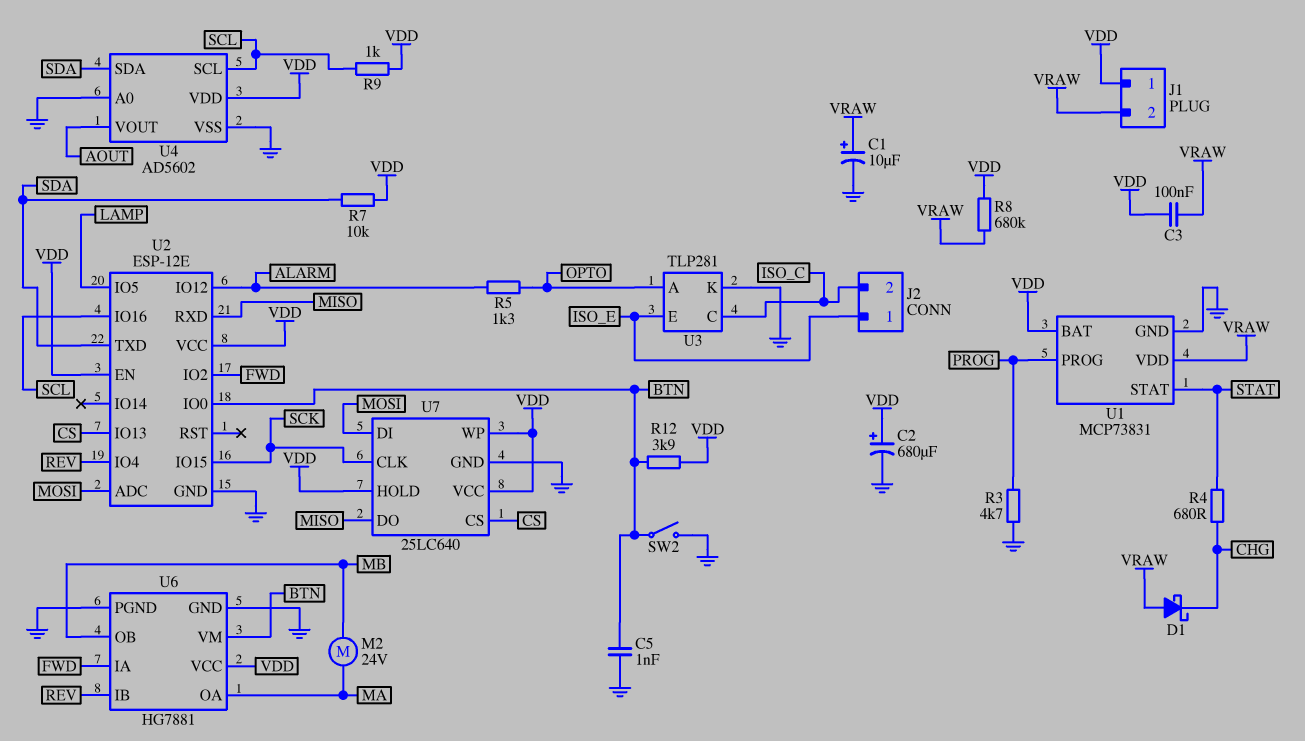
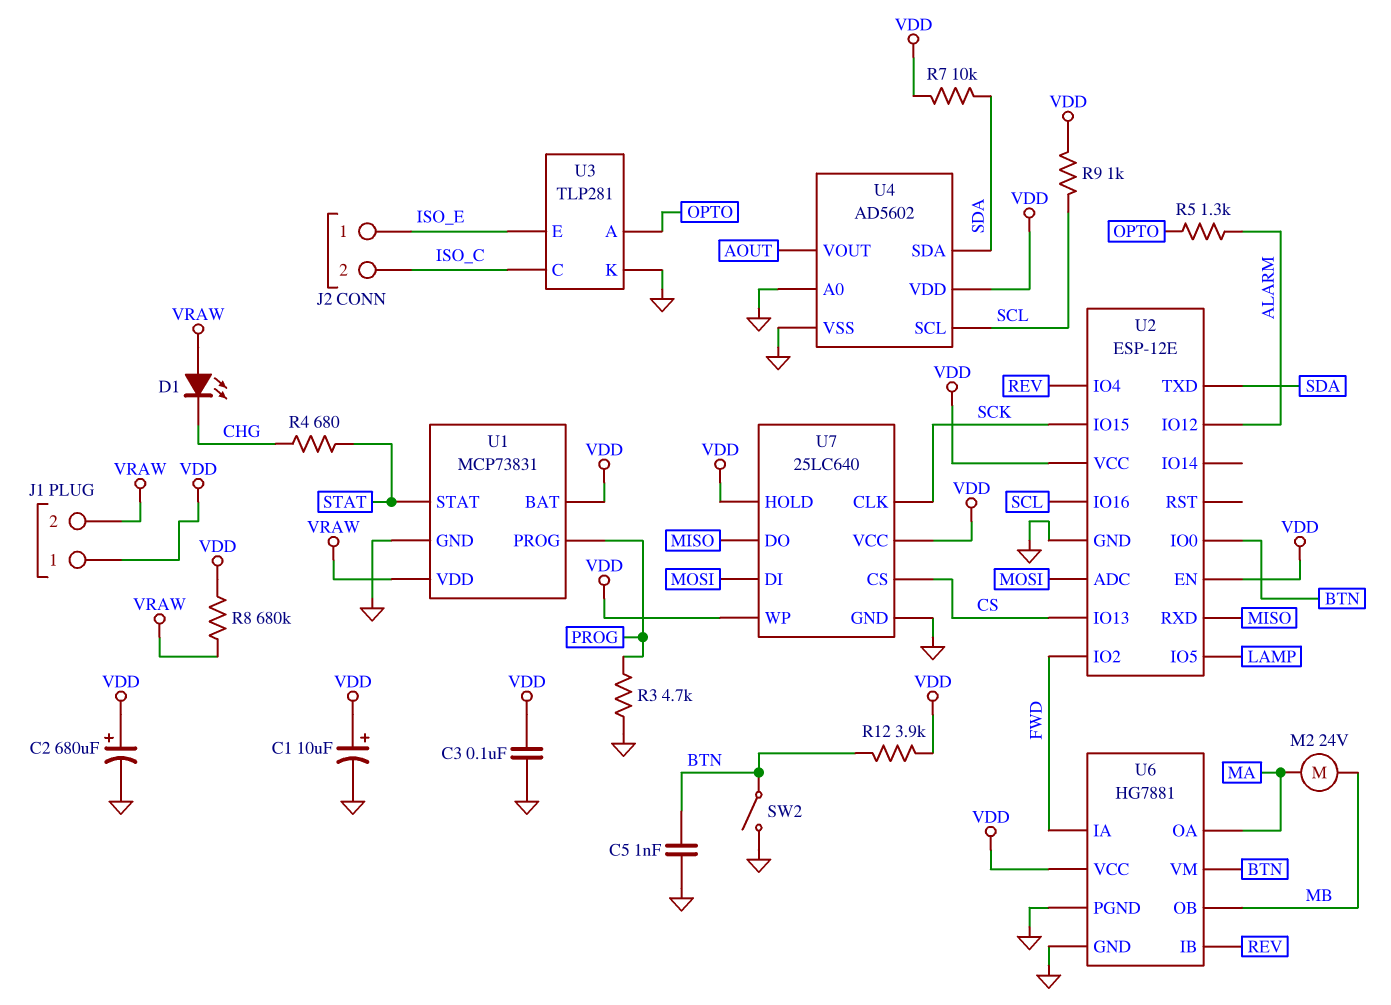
C1: 10uF (plus VRAW, minus GND) -> 10uF (plus VDD, minus GND)
C3: 100nF (VDD, VRAW) -> 100nF (GND, VDD)
D1: schottky (A VRAW, K CHG) -> LED (A VRAW, K CHG)

